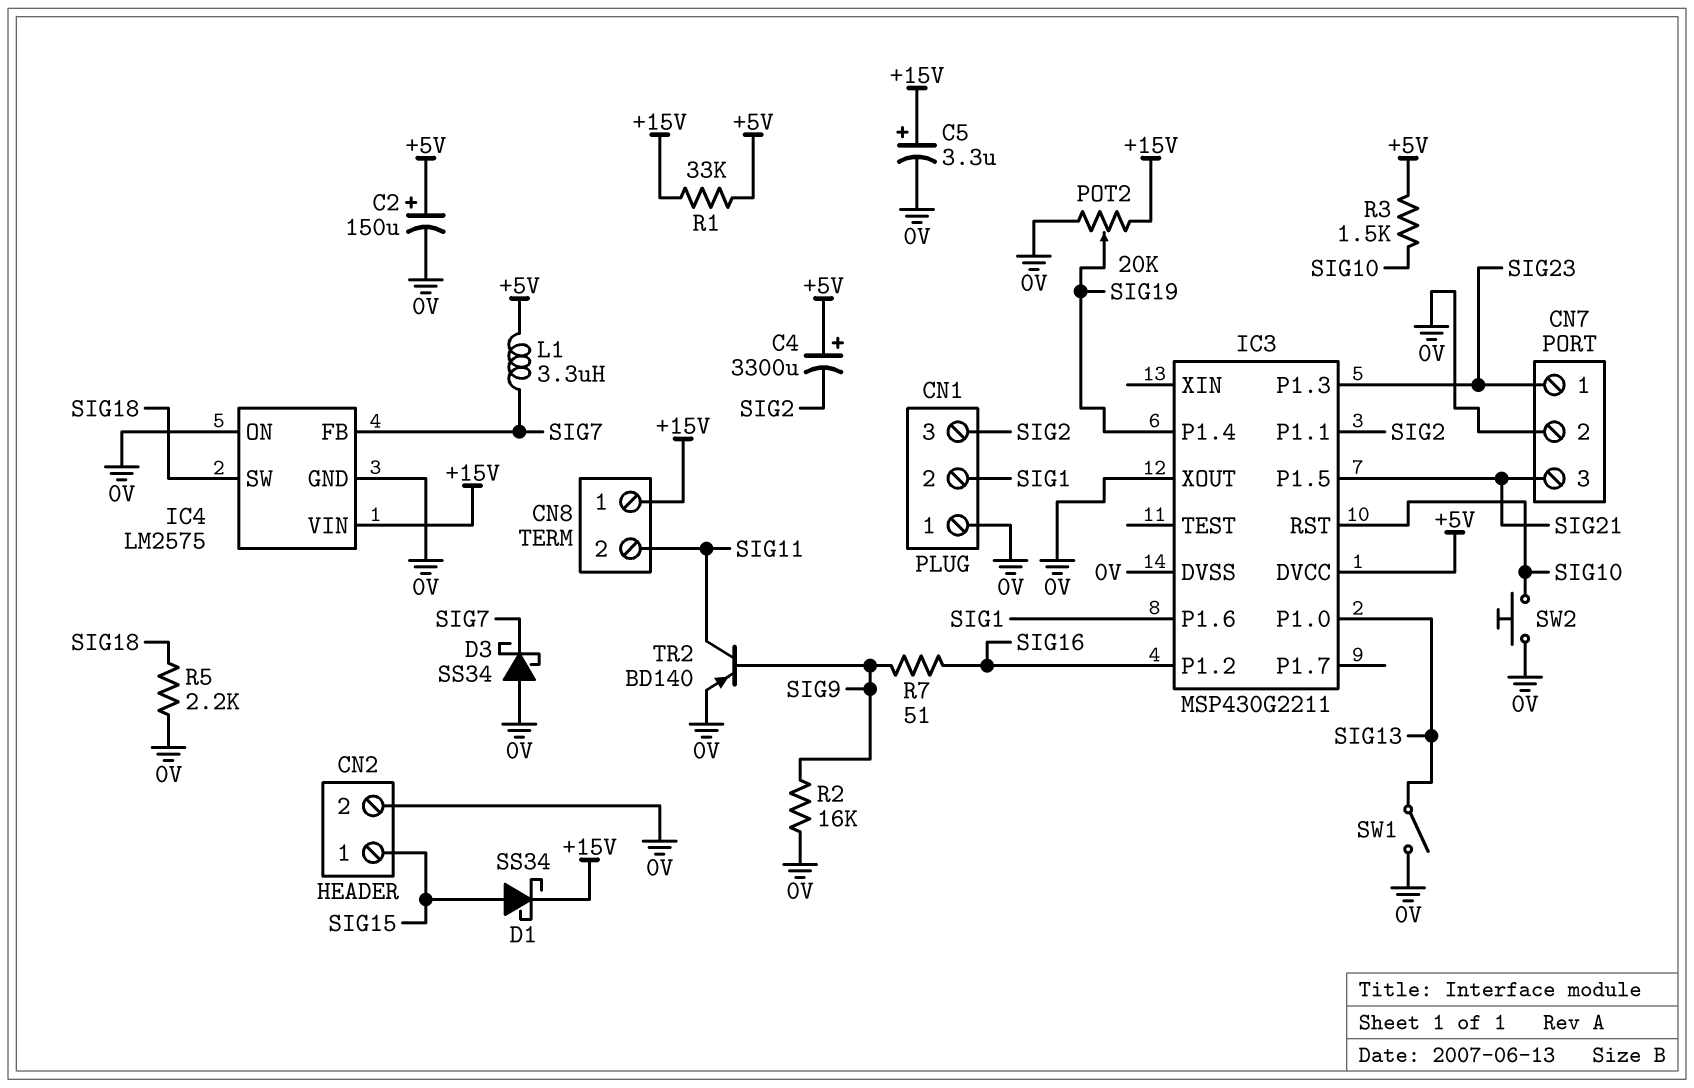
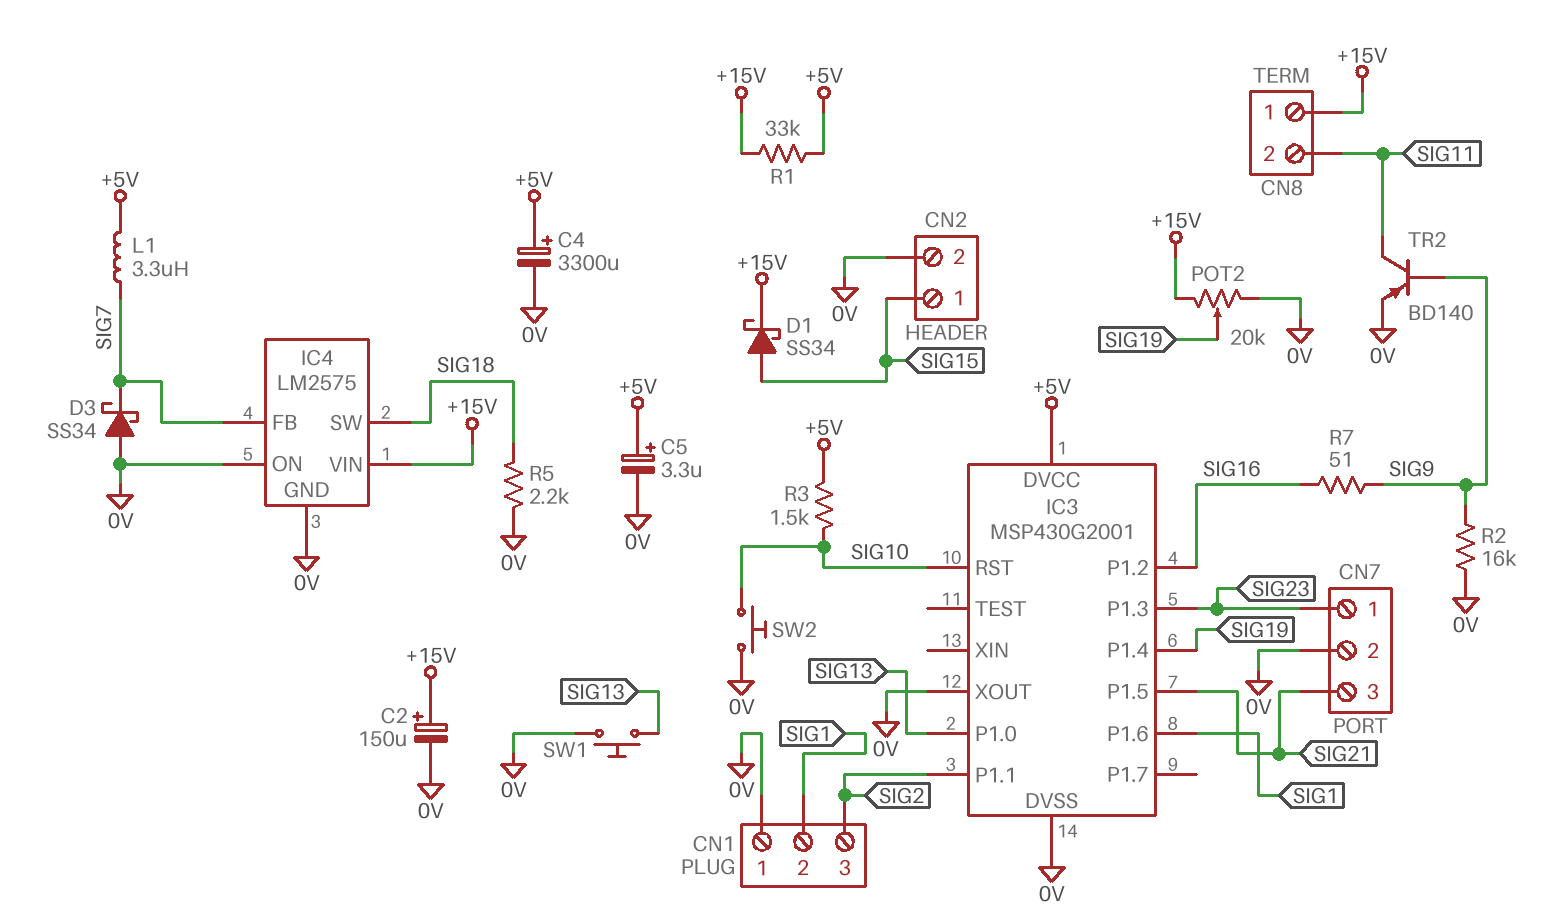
C2: 150uF (plus +5V, minus 0V) -> 150uF (plus +15V, minus 0V)
C4: 3300uF (plus +5V, minus SIG2) -> 3300uF (plus +5V, minus 0V)
C5: 3.3uF (plus +15V, minus 0V) -> 3.3uF (plus +5V, minus 0V)
IC3: MSP430G2211 -> MSP430G2001
SW1: switch (0V, SIG13) -> button (0V, SIG13)

